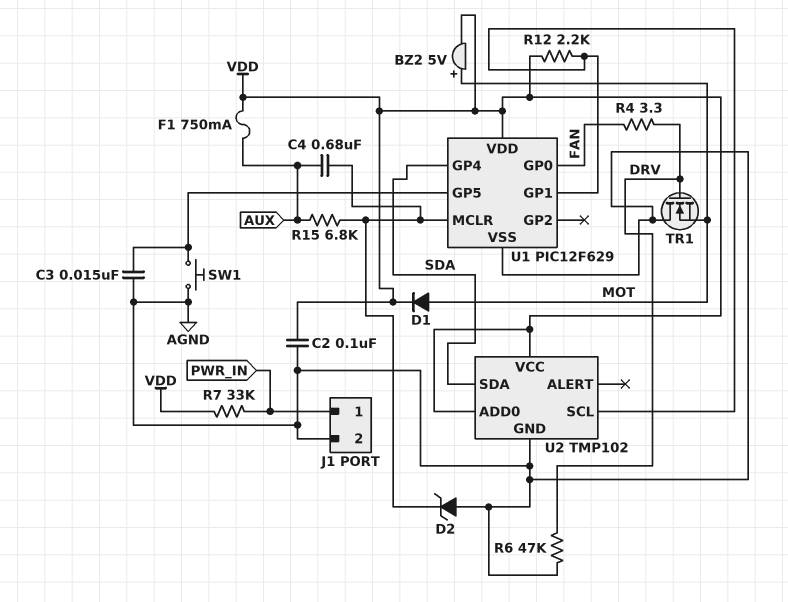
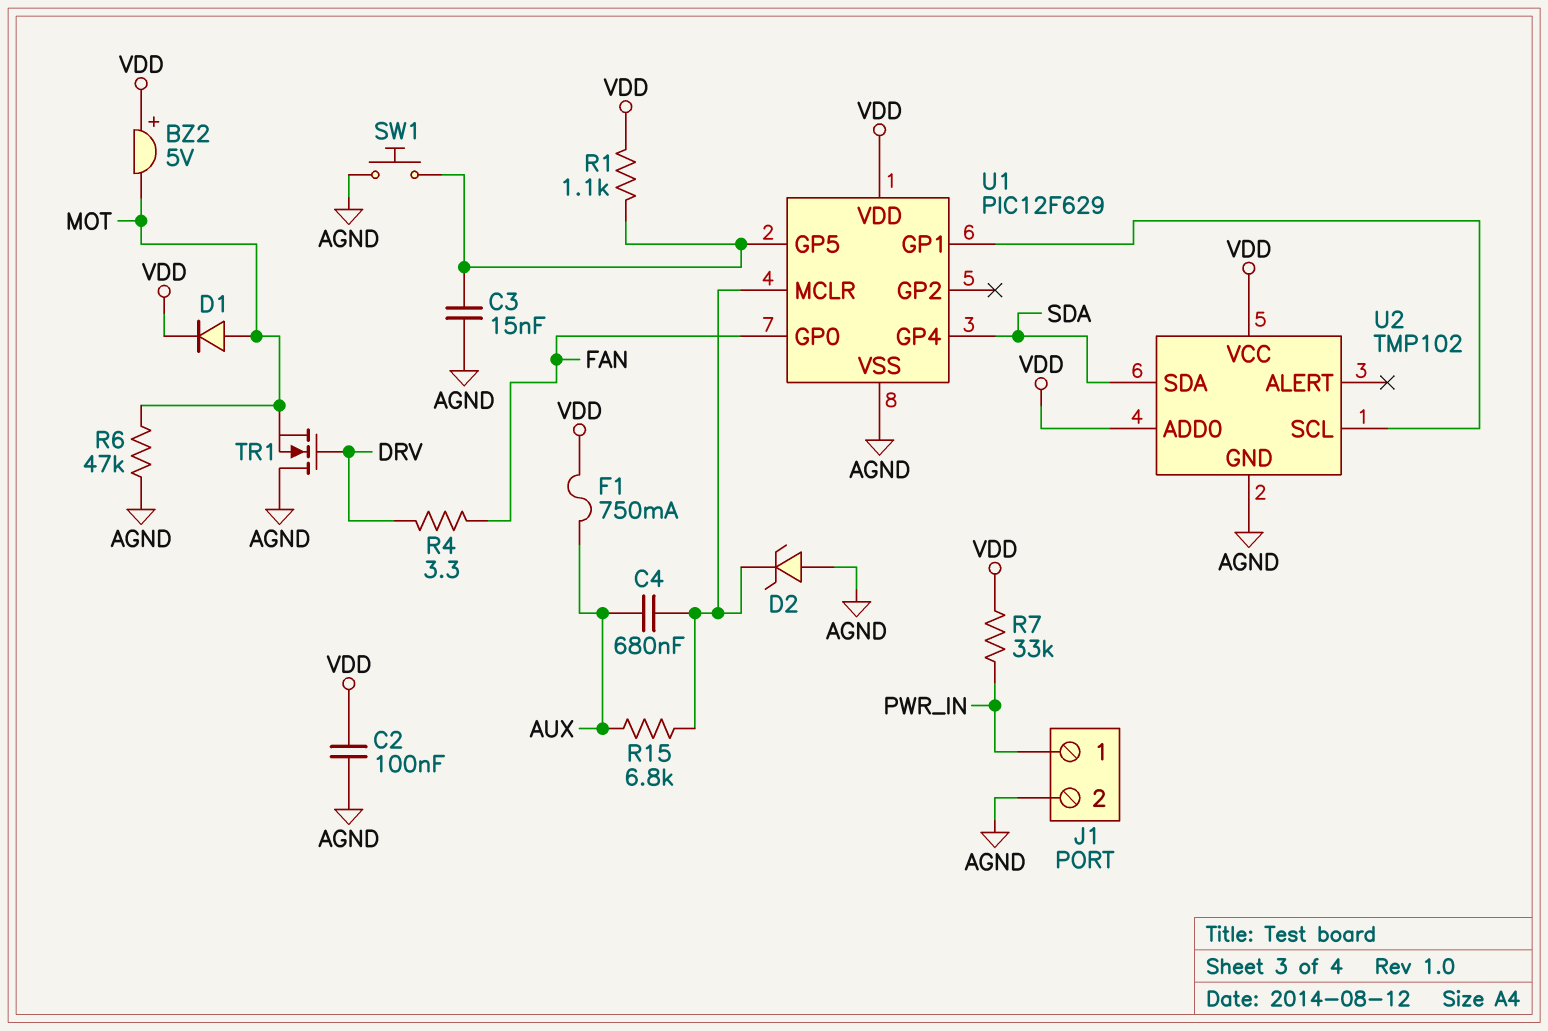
BZ2: buzzer 5V (plus MOT, minus VDD) -> buzzer 5V (plus VDD, minus MOT)
R1: none -> 1.1k (U1/GP5, VDD)
R6: 47k (AGND, DRV) -> 47k (AGND, MOT)
R12: 2.2k (U1/GP1, VDD) -> none

